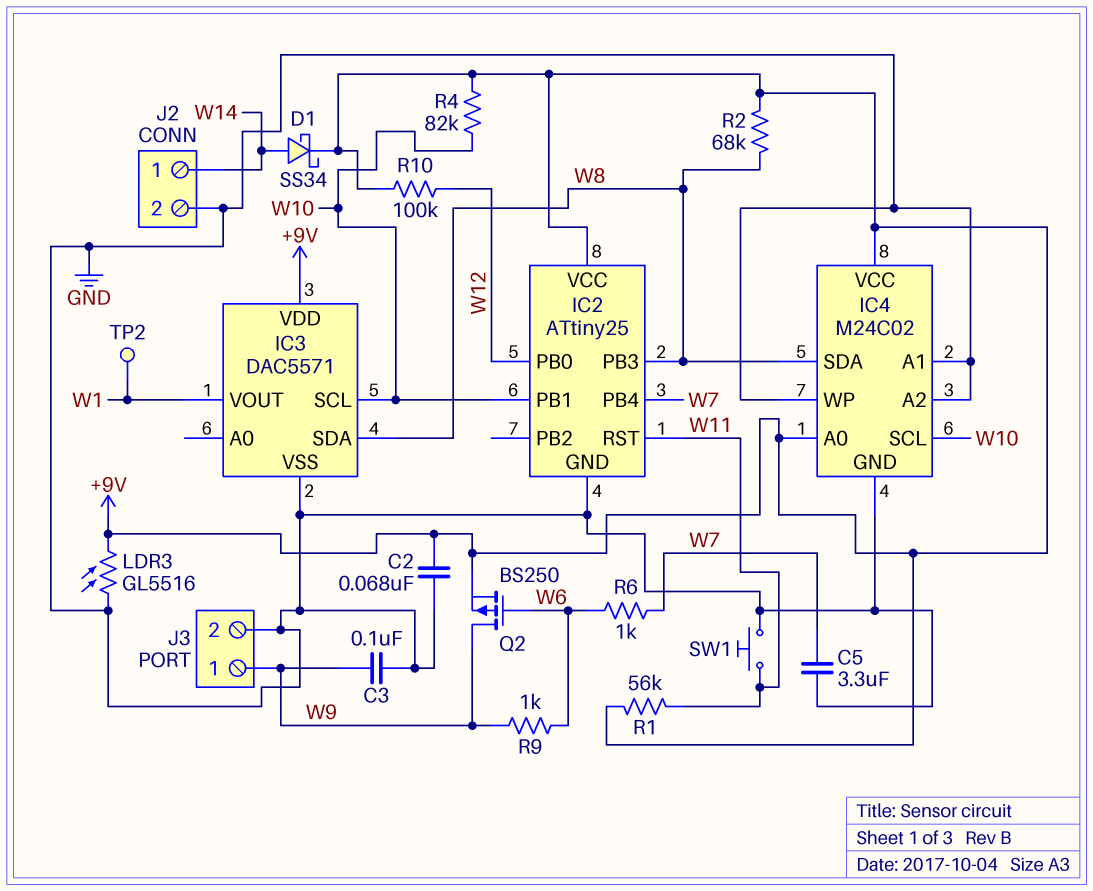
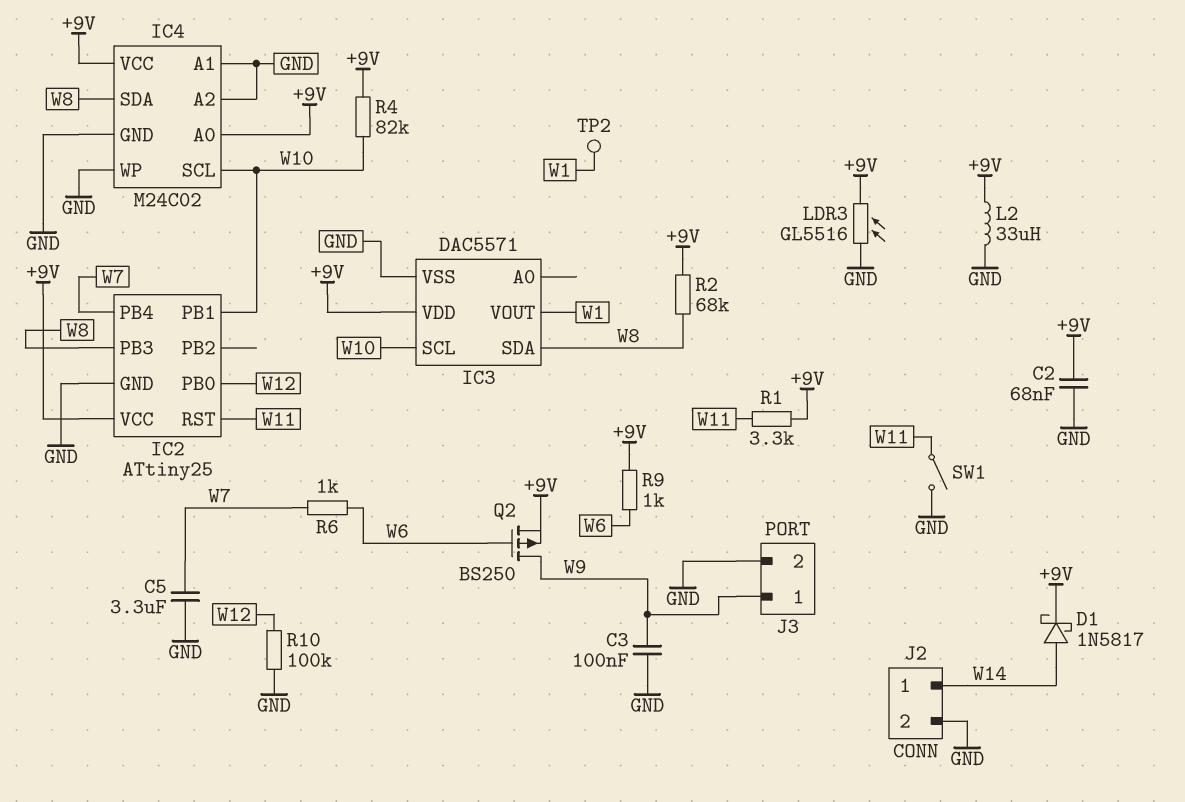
D1: schottky SS34 (A W14, K +9V) -> schottky 1N5817 (A W14, K +9V)
L2: none -> 33uH (+9V, GND)
R1: 56k (+9V, W11) -> 3.3k (+9V, W11)
R9: 1k (W6, W9) -> 1k (+9V, W6)
R10: 100k (+9V, W12) -> 100k (GND, W12)
SW1: button (GND, W11) -> switch (GND, W11)

